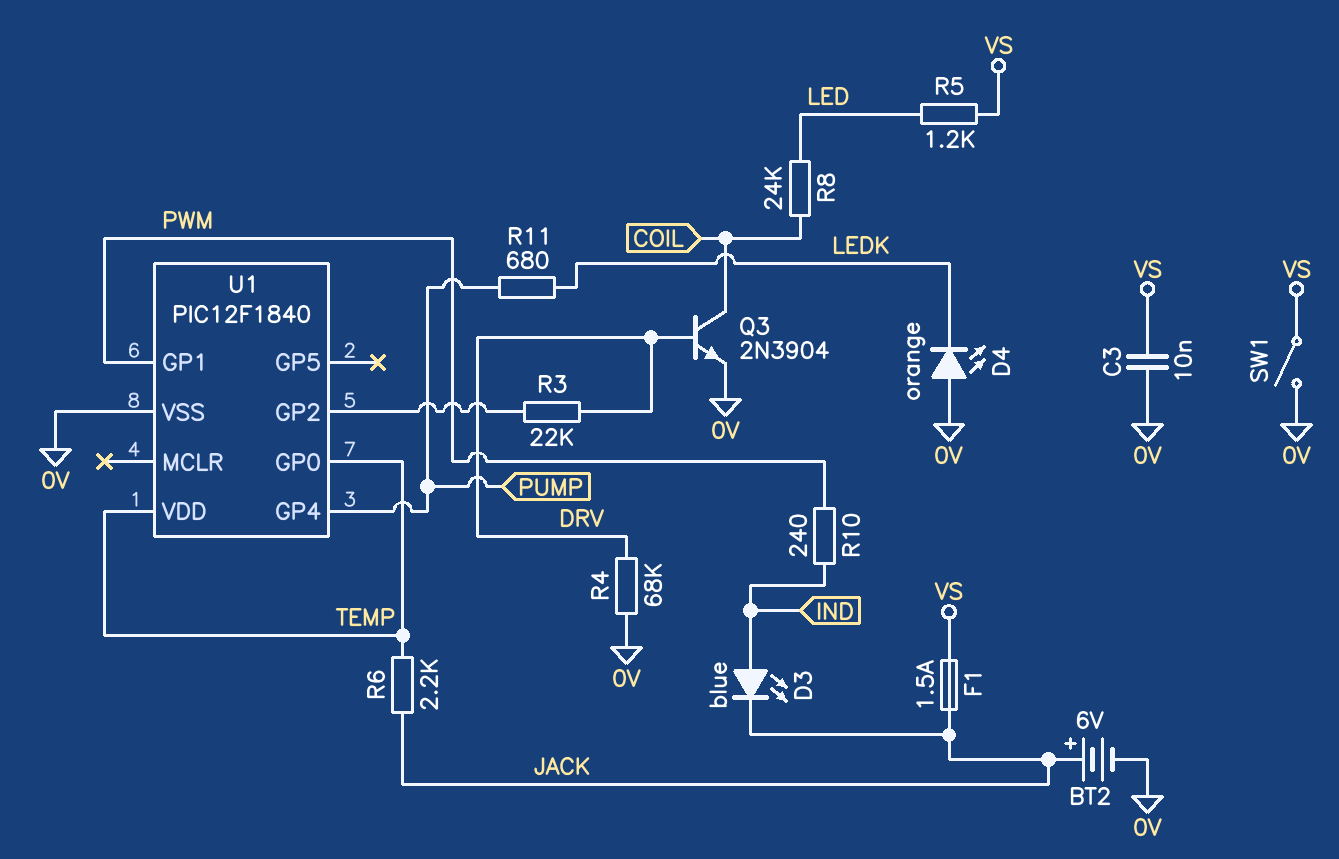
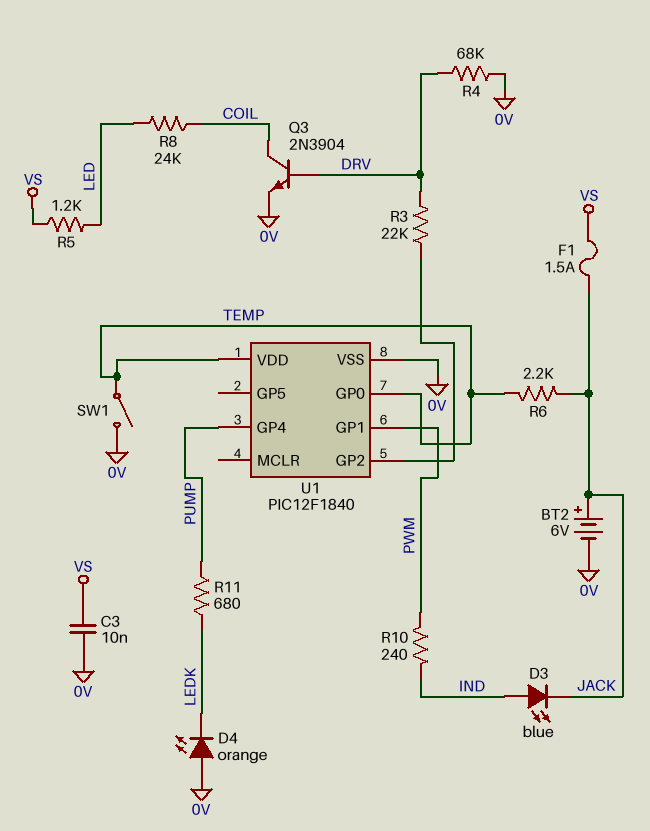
SW1: switch (0V, VS) -> switch (0V, TEMP)

